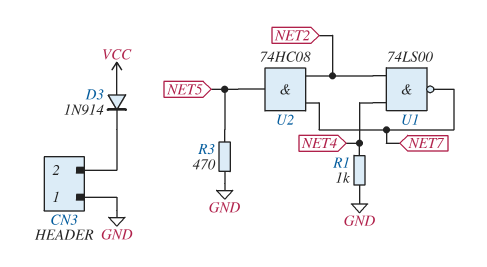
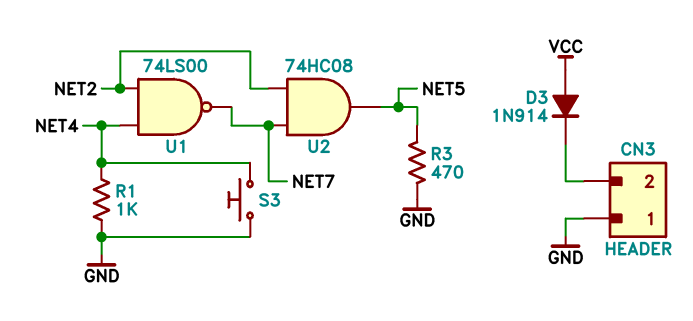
S3: none -> button (GND, NET4)

